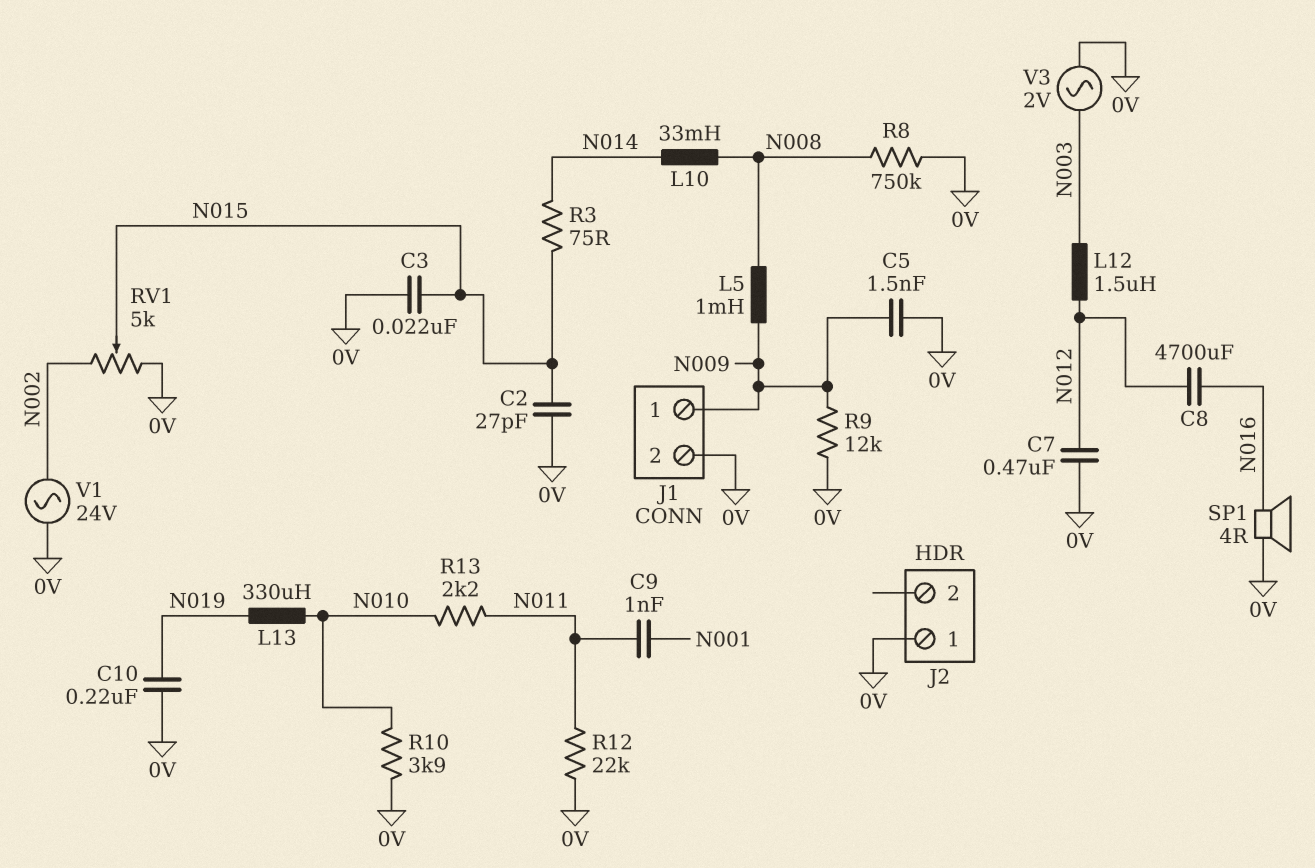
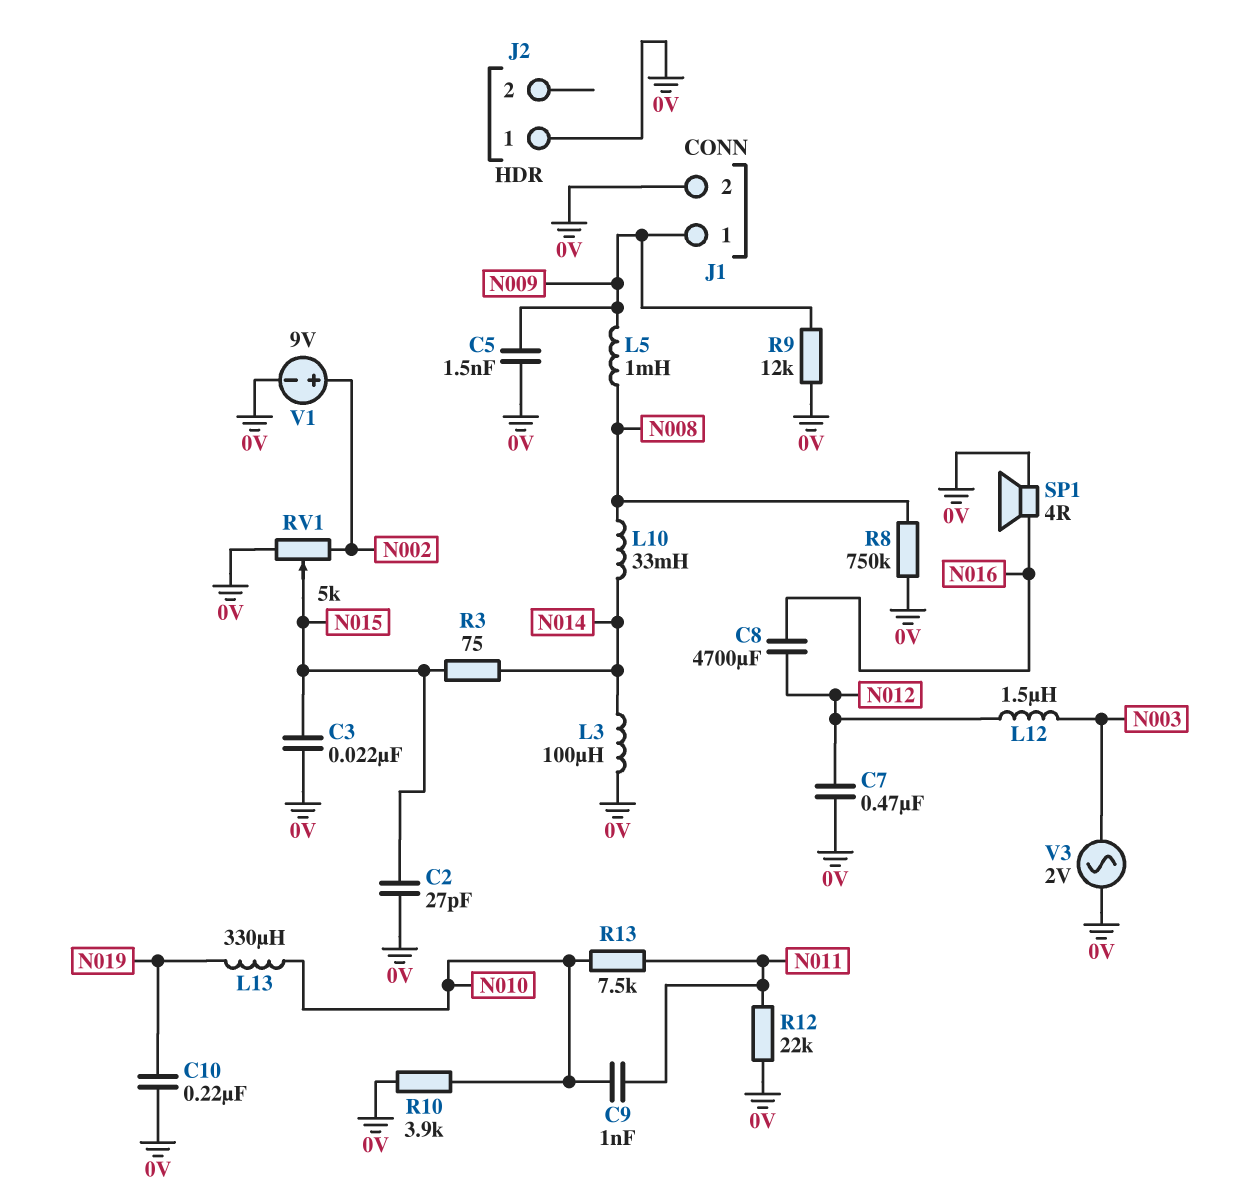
C9: 1nF (N001, N011) -> 1nF (N010, N011)
L3: none -> 100uH (0V, N014)
R13: 2.2k (N010, N011) -> 7.5k (N010, N011)
V1: AC 24V (0V, N002) -> 9V (plus N002, minus 0V)

